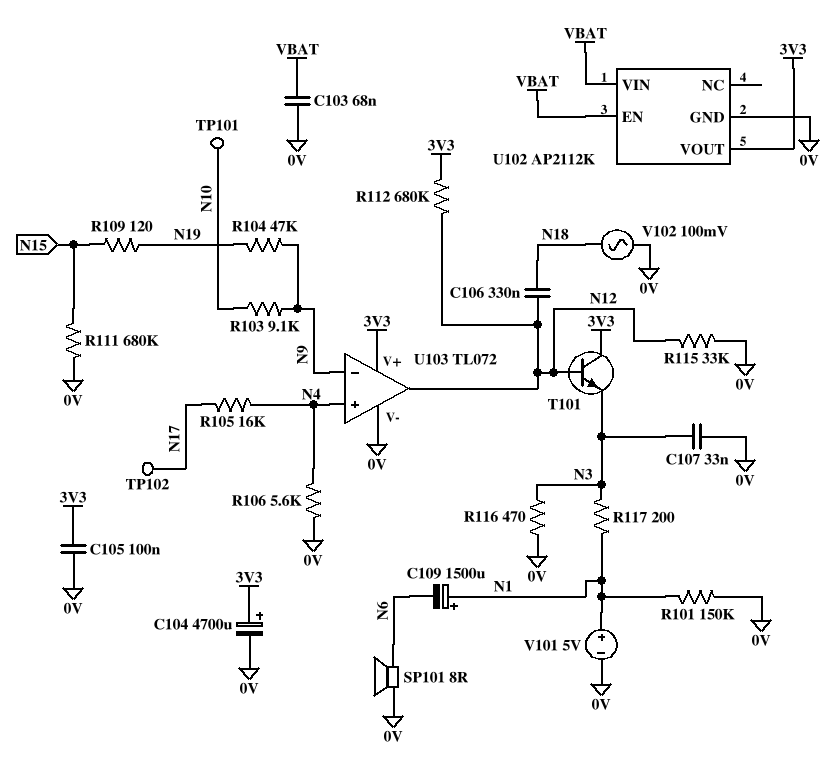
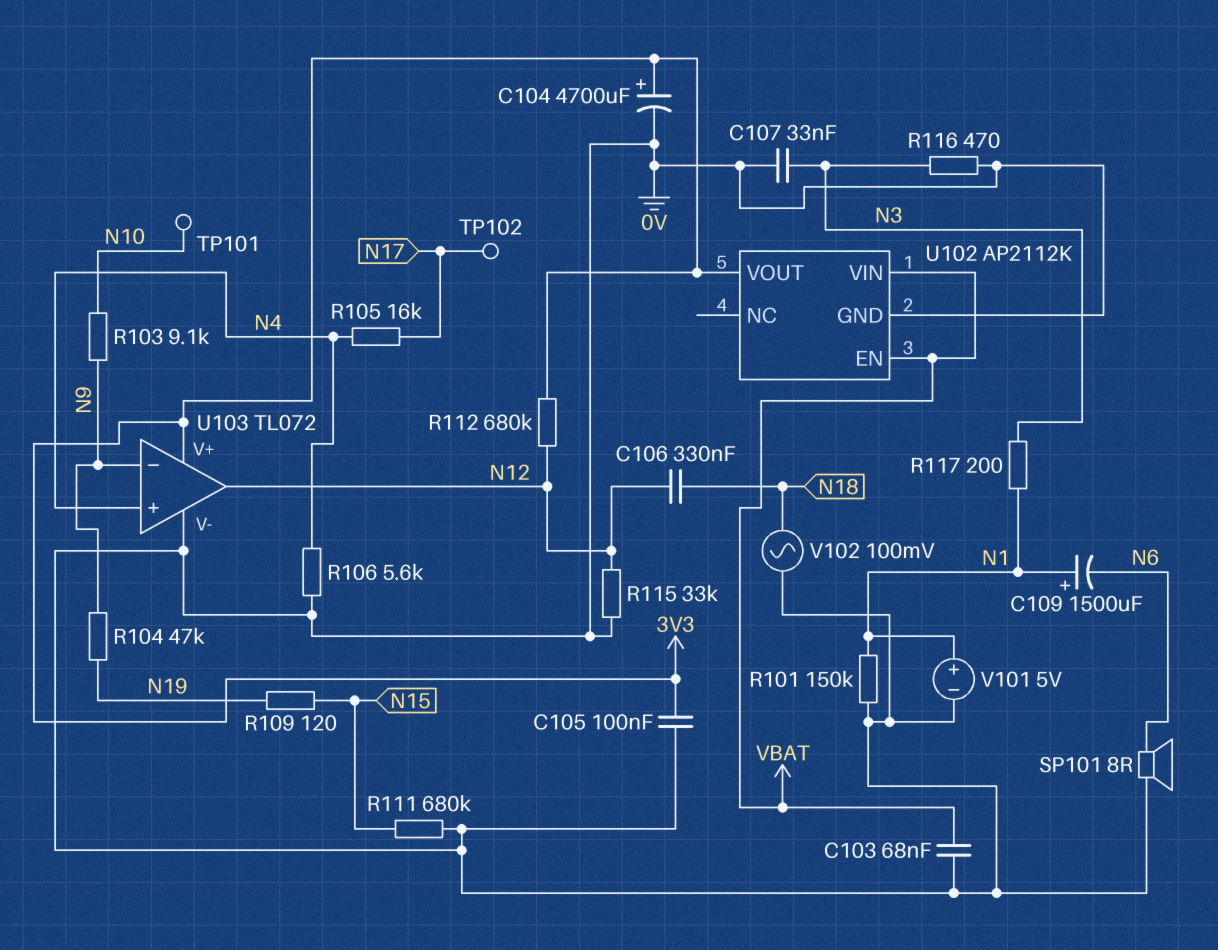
T101: NPN (B N12, C 3V3, E N3) -> none

